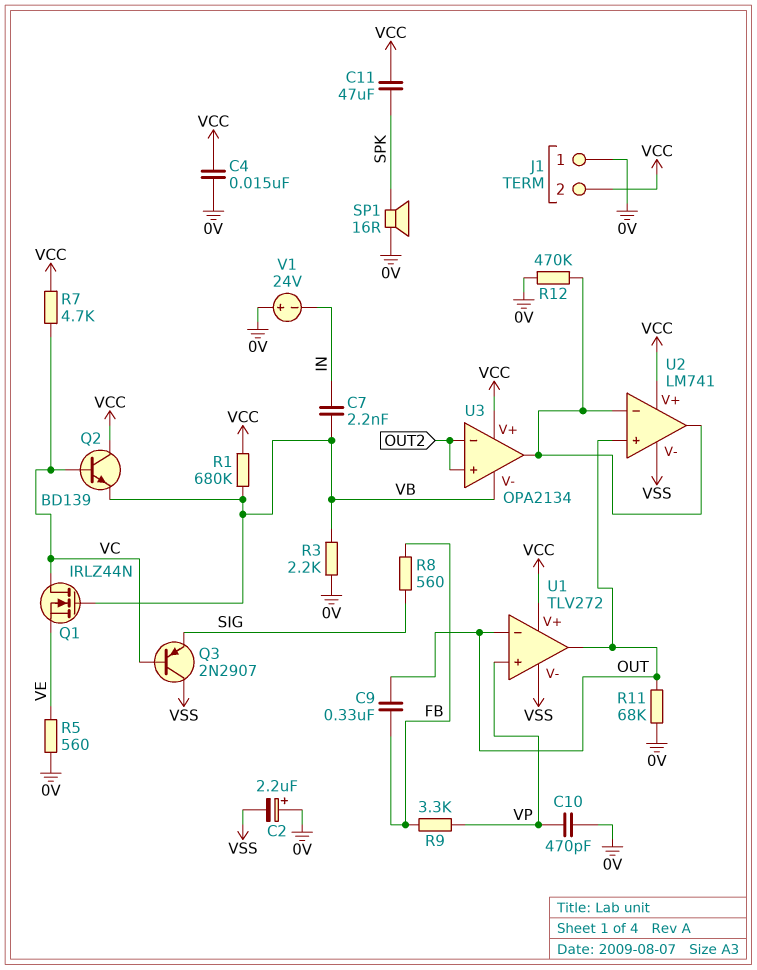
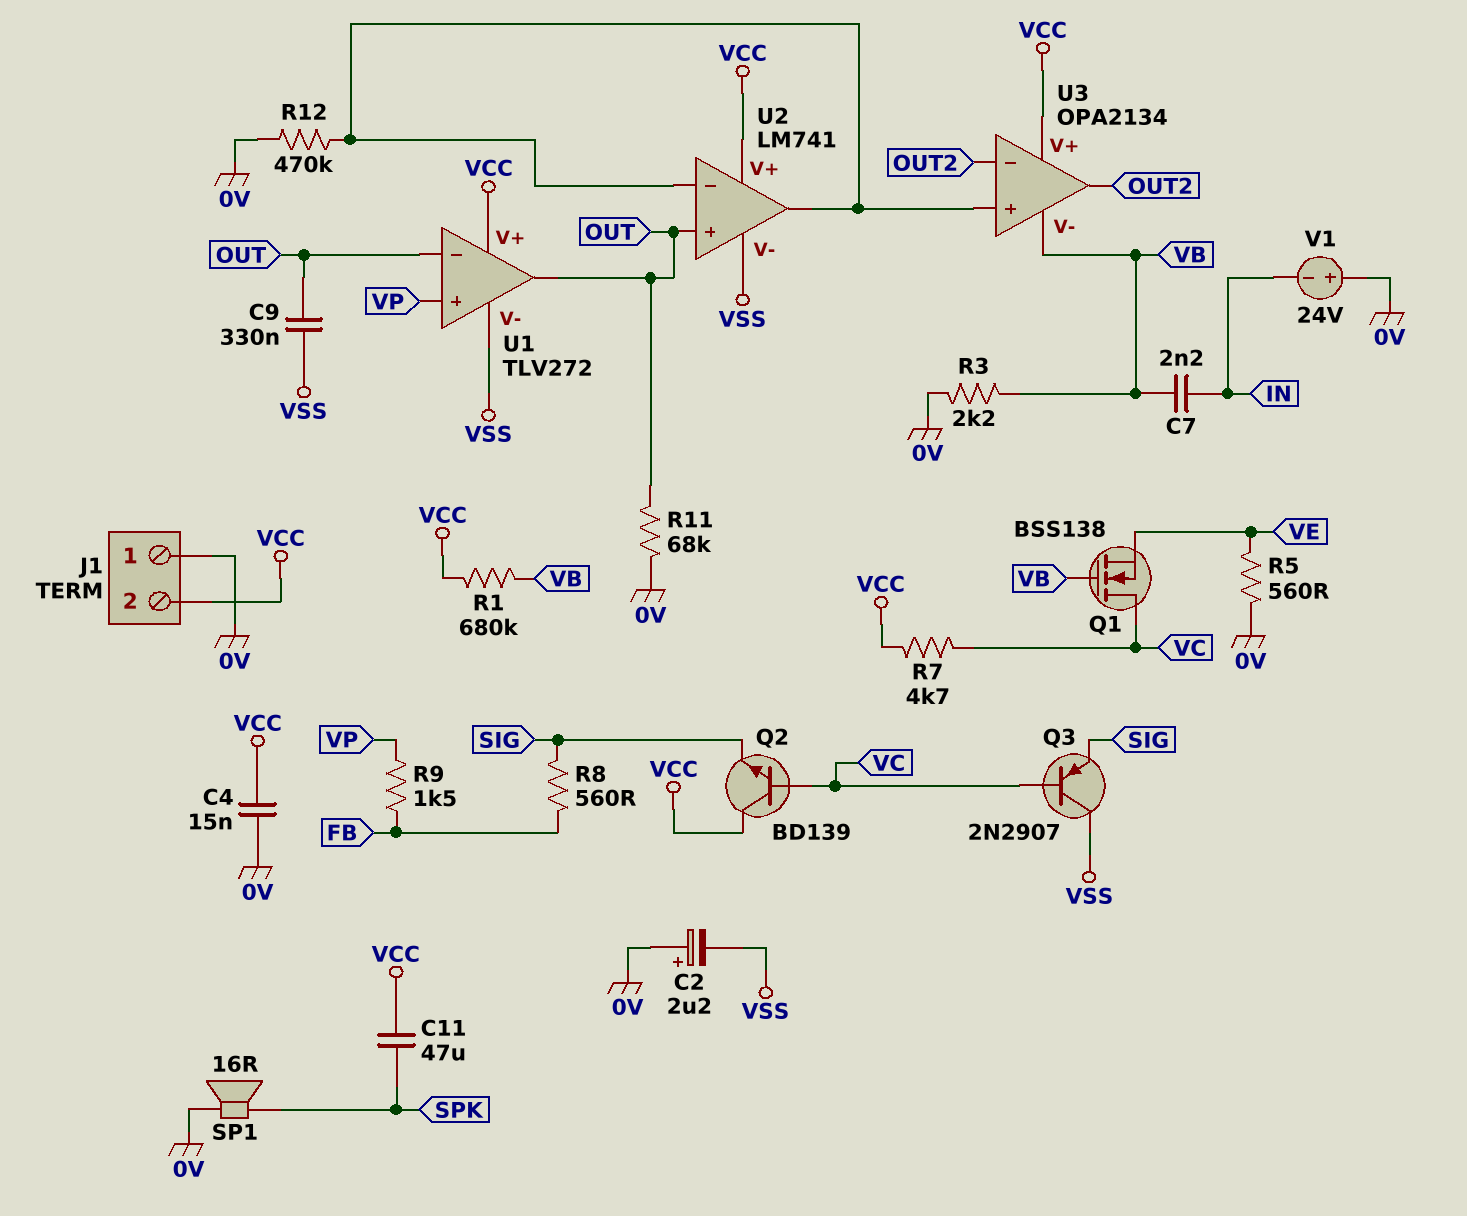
C9: 330nF (FB, OUT) -> 330nF (OUT, VSS)
C10: 470pF (0V, VP) -> none
Q1: NMOS IRLZ44N (G VB, D VC, S VE) -> NMOS BSS138 (G VB, D VC, S VE)
Q2: NPN BD139 (B VC, C VCC, E VB) -> NPN BD139 (B VC, C VCC, E SIG)
R9: 3.3k (FB, VP) -> 1.5k (FB, VP)
U3 pin in+: OUT2 -> U2/in-
U3 pin out: U2/in- -> OUT2

